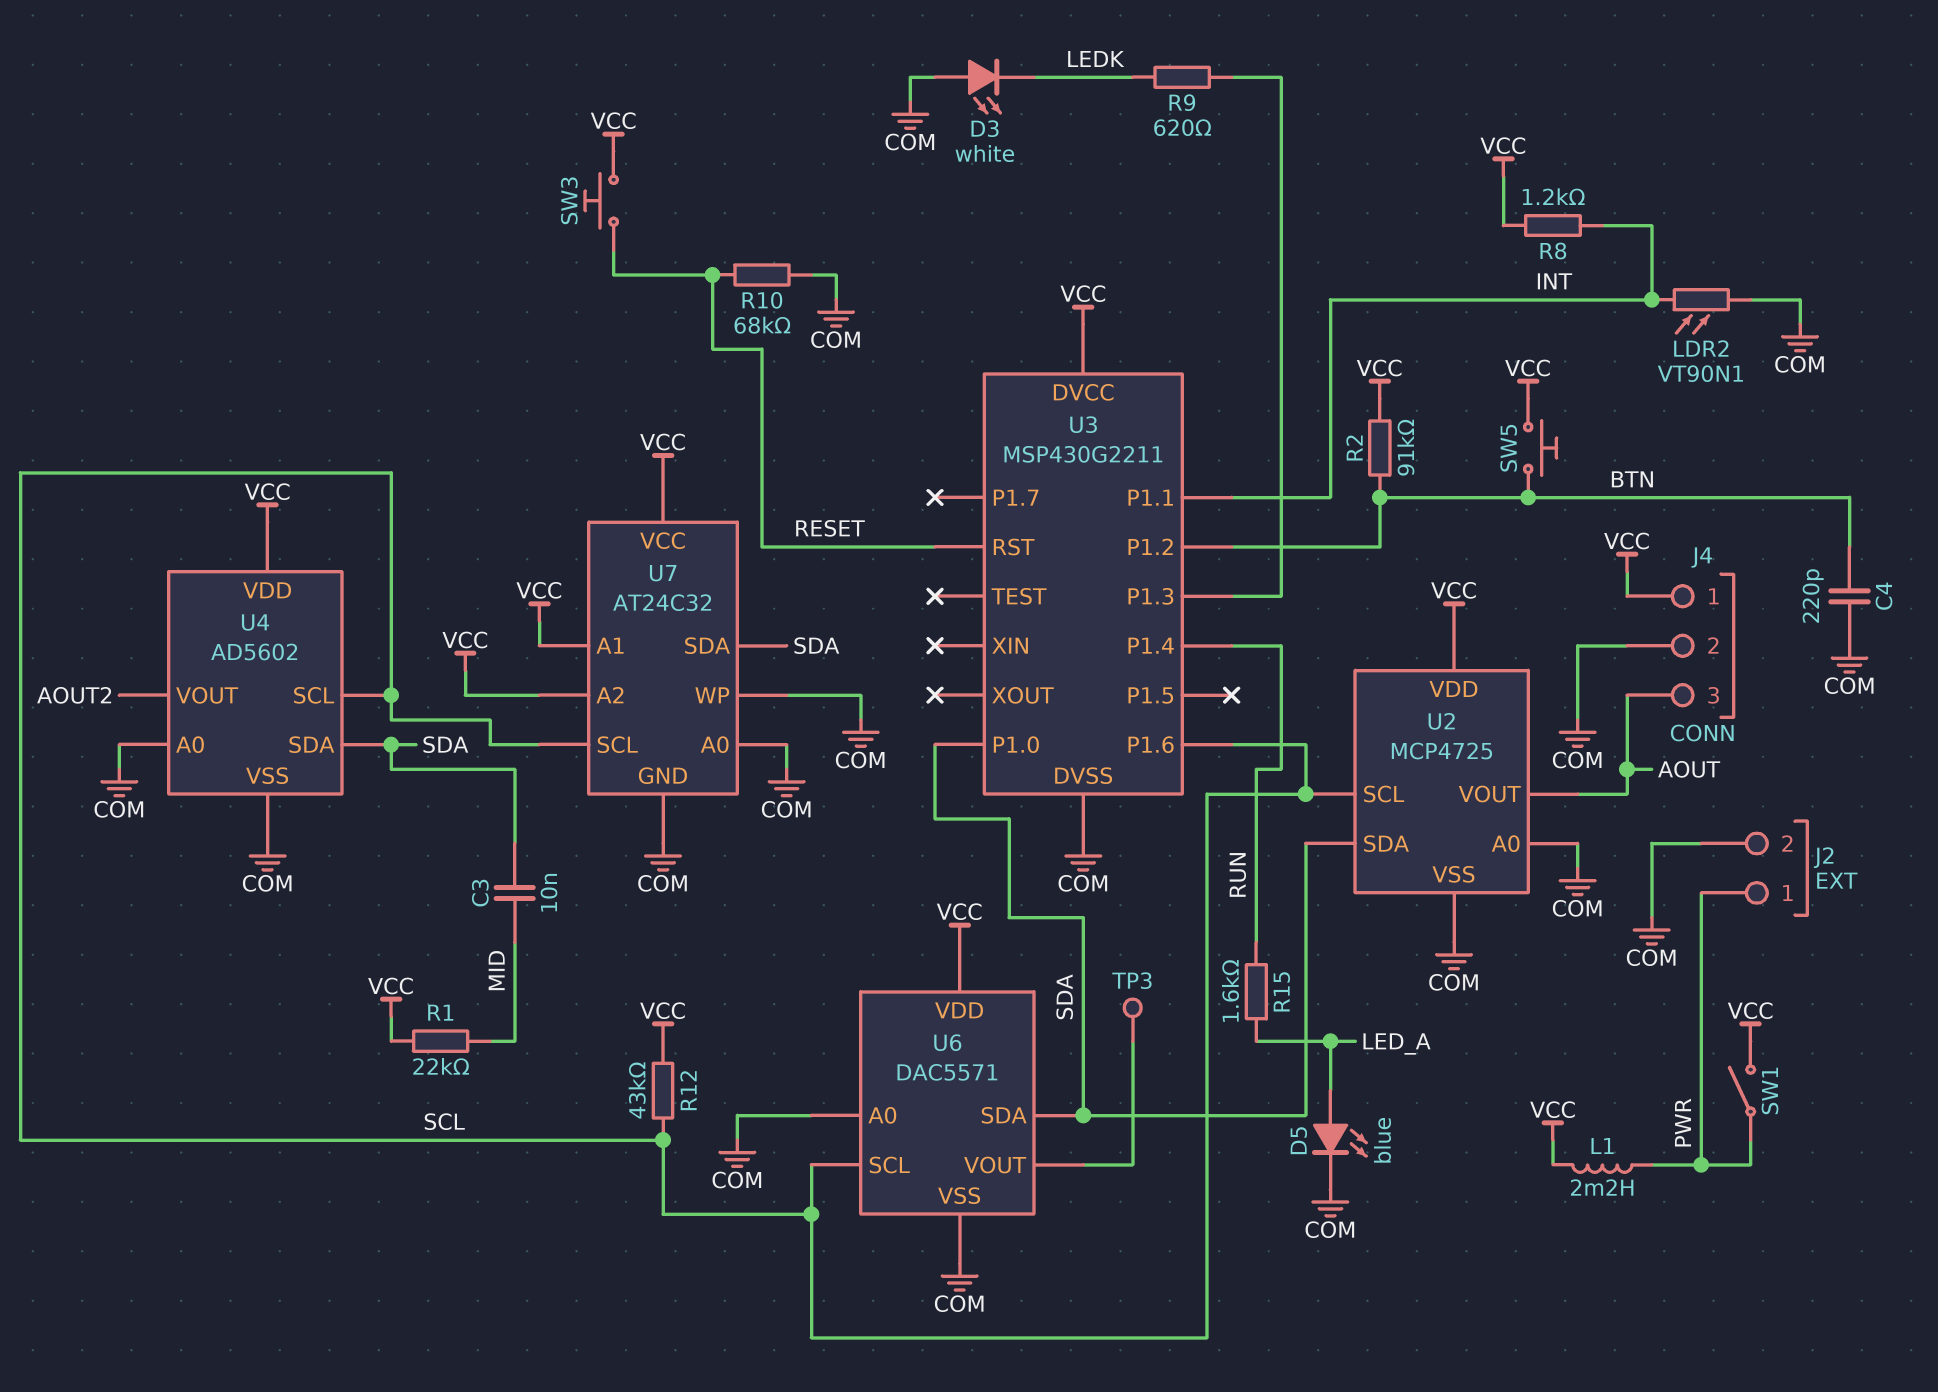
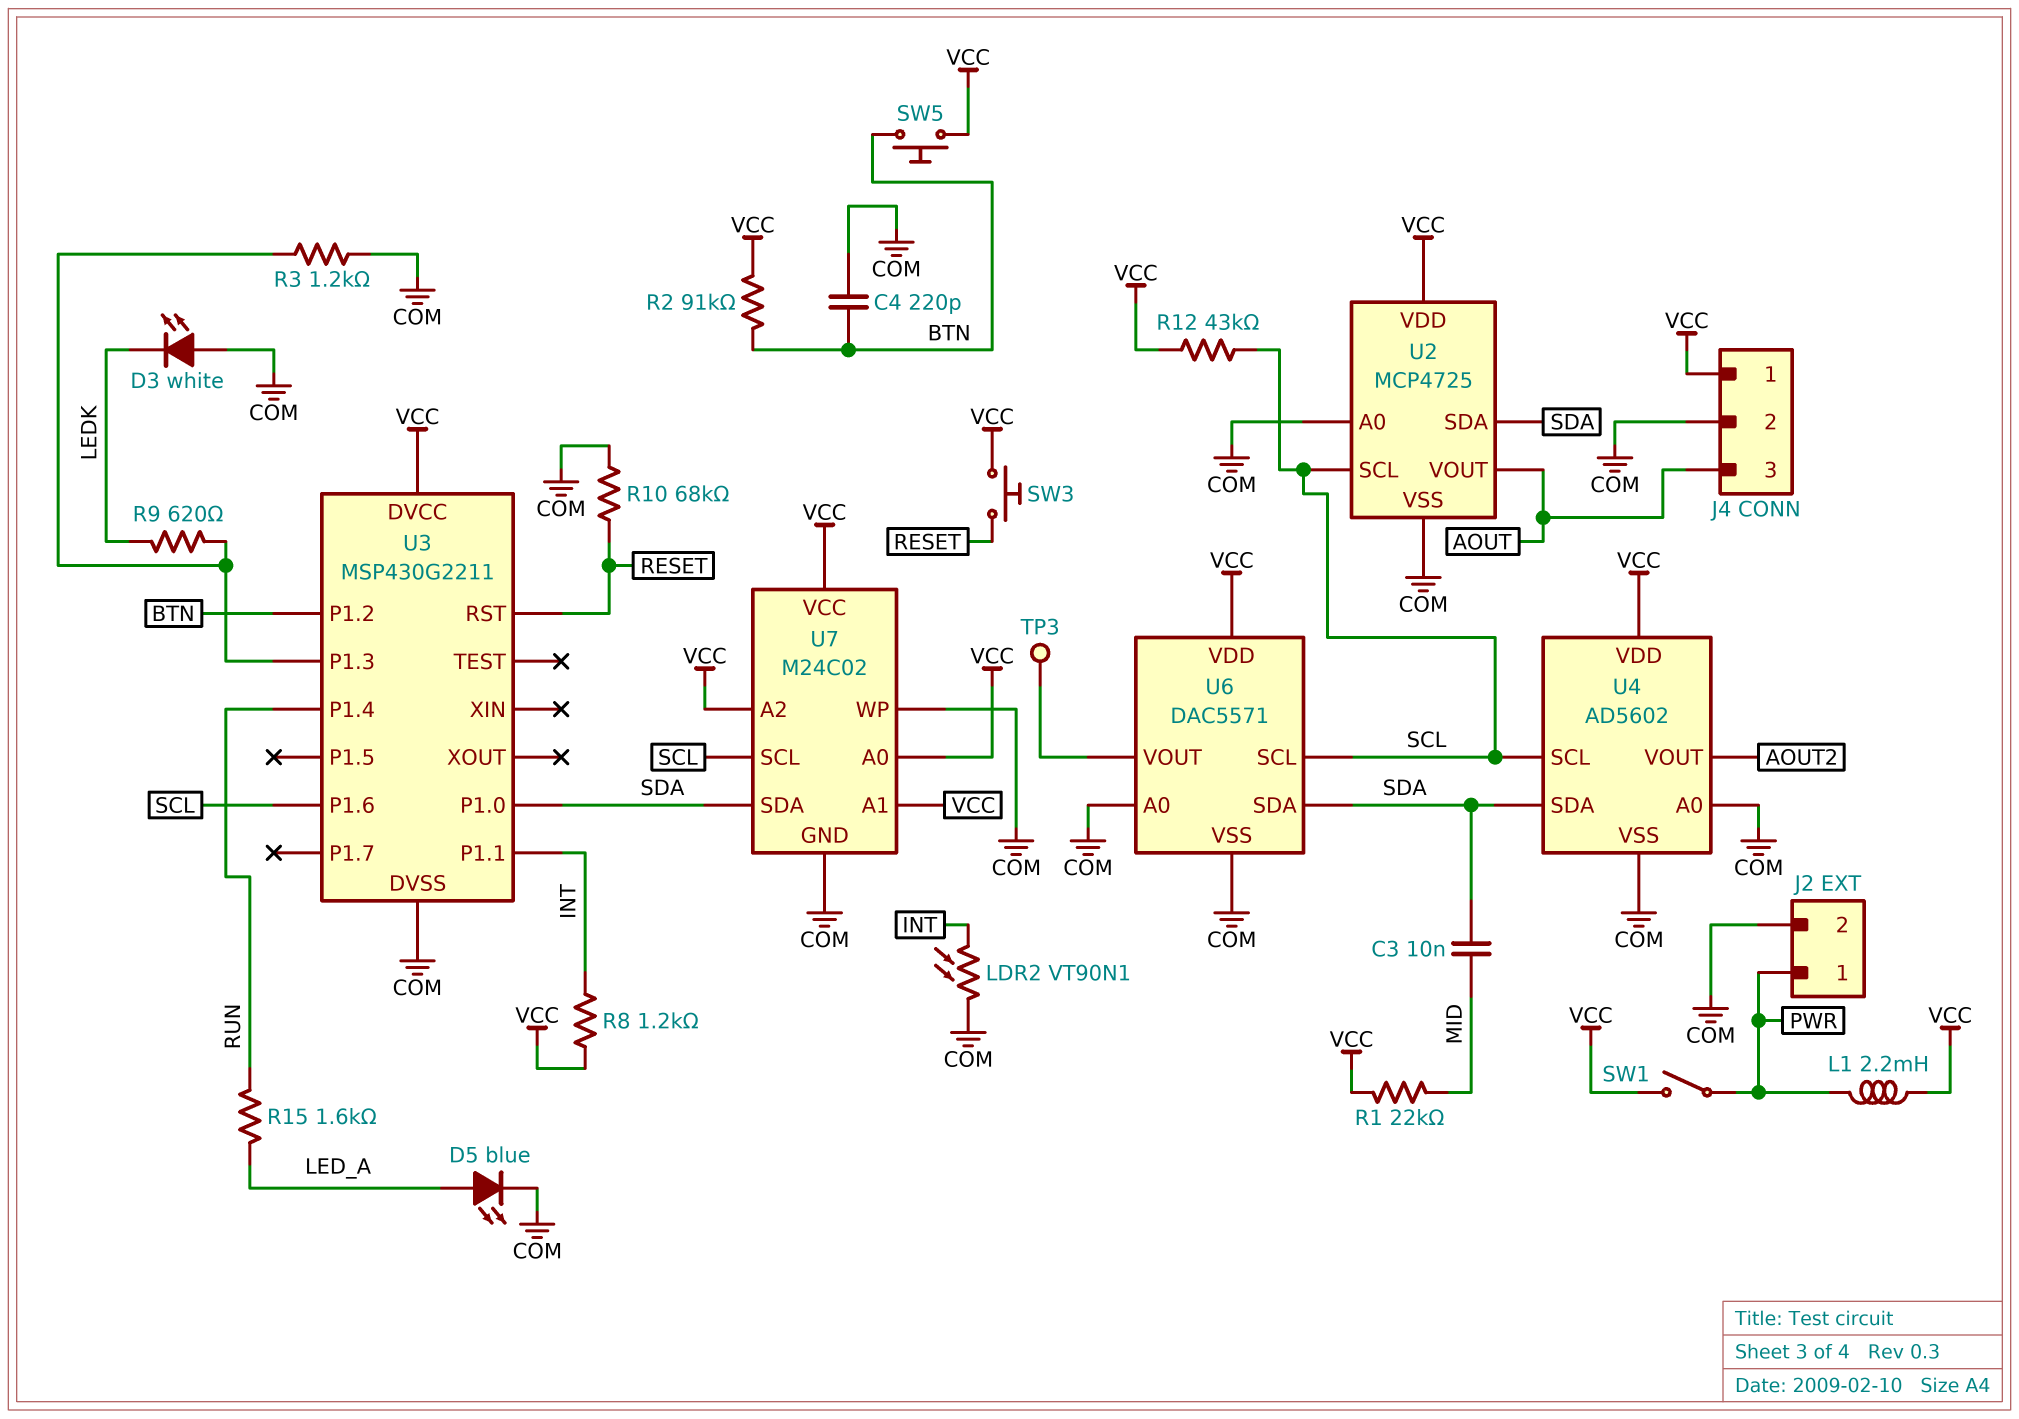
R3: none -> 1.2k (COM, U3/P1.3)
U7: AT24C32 -> M24C02
U7 pin A0: COM -> VCC

